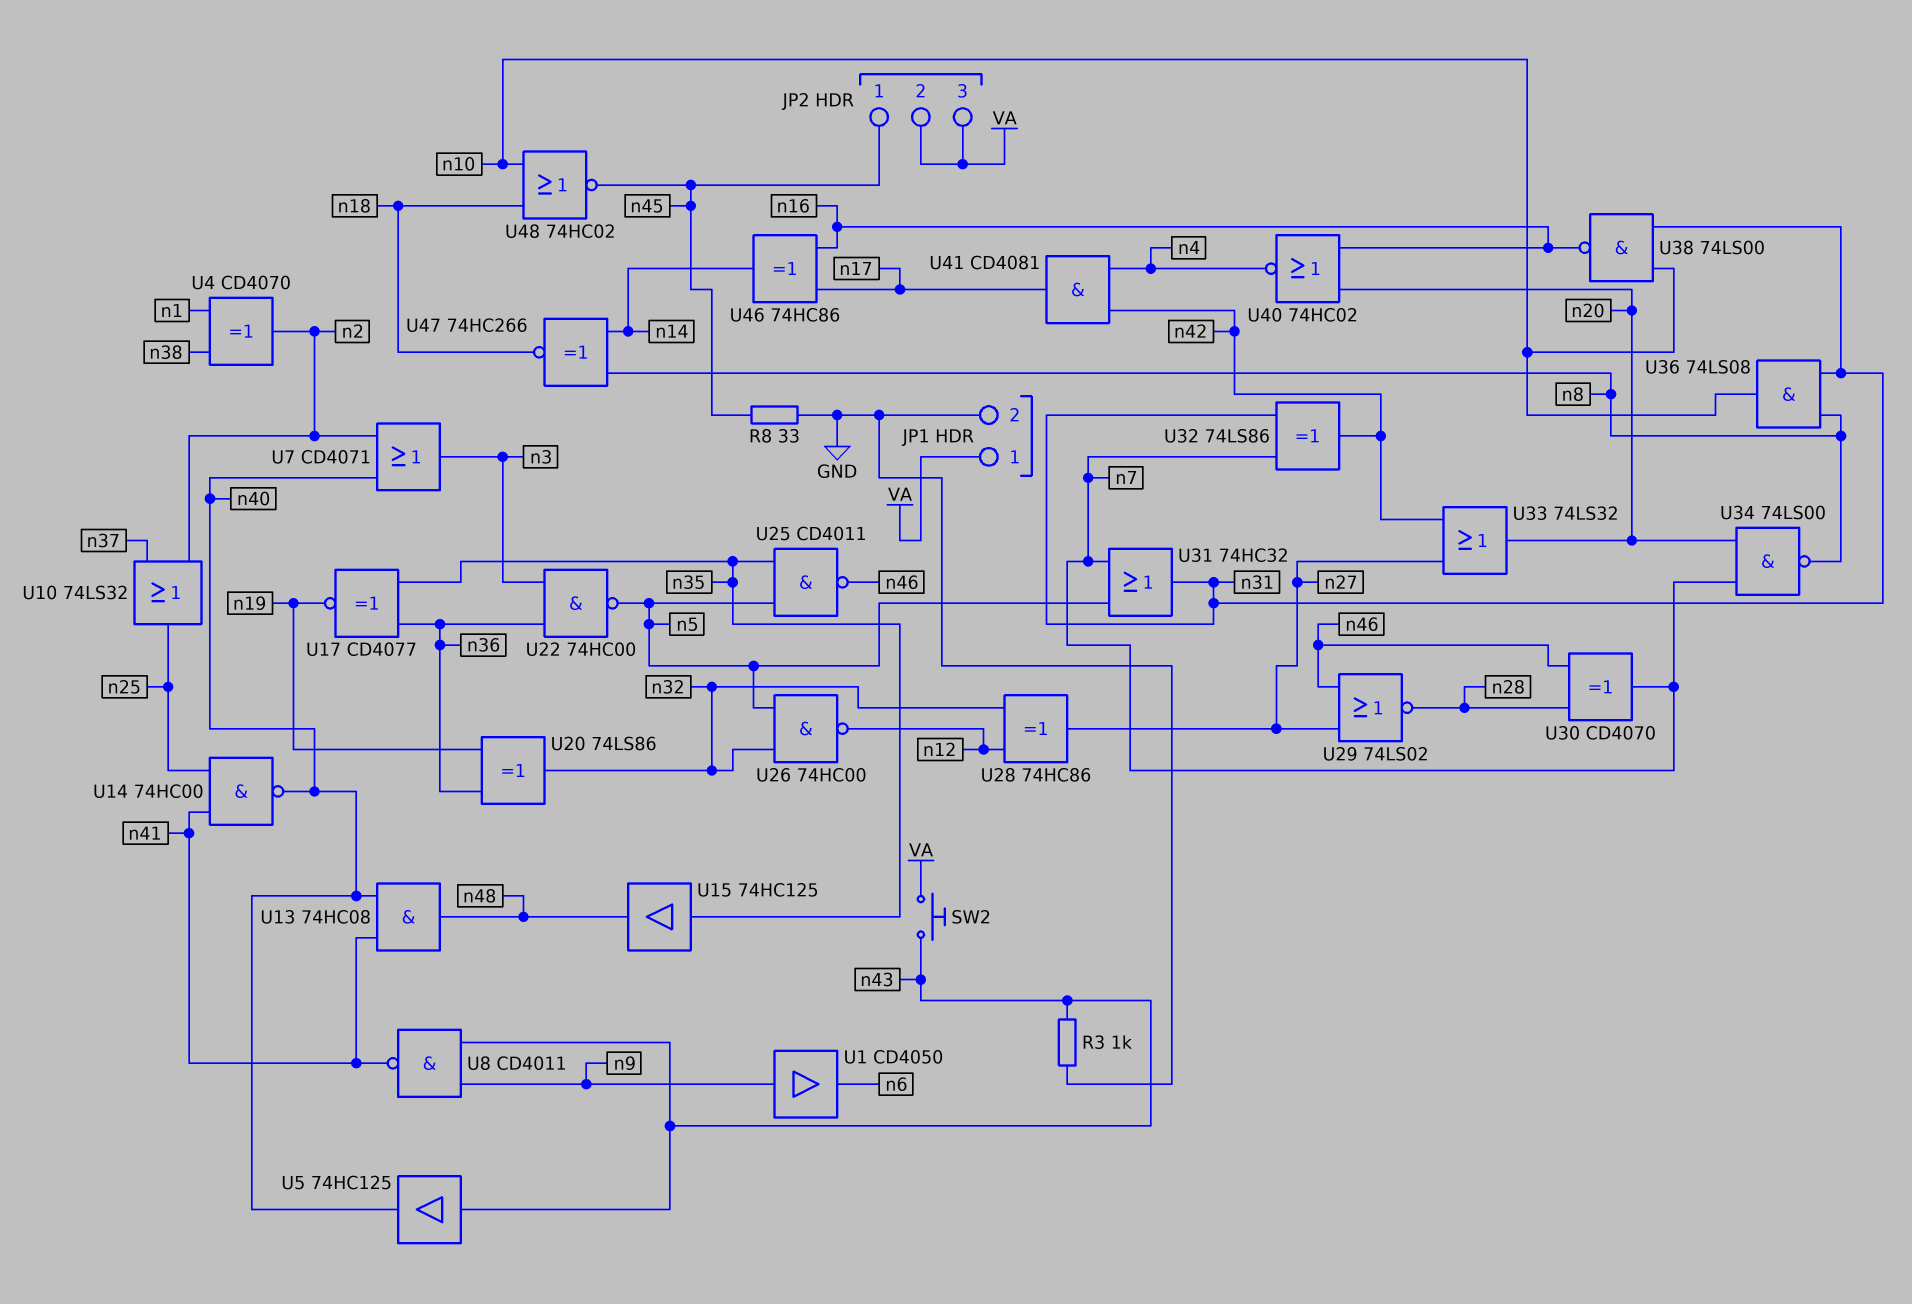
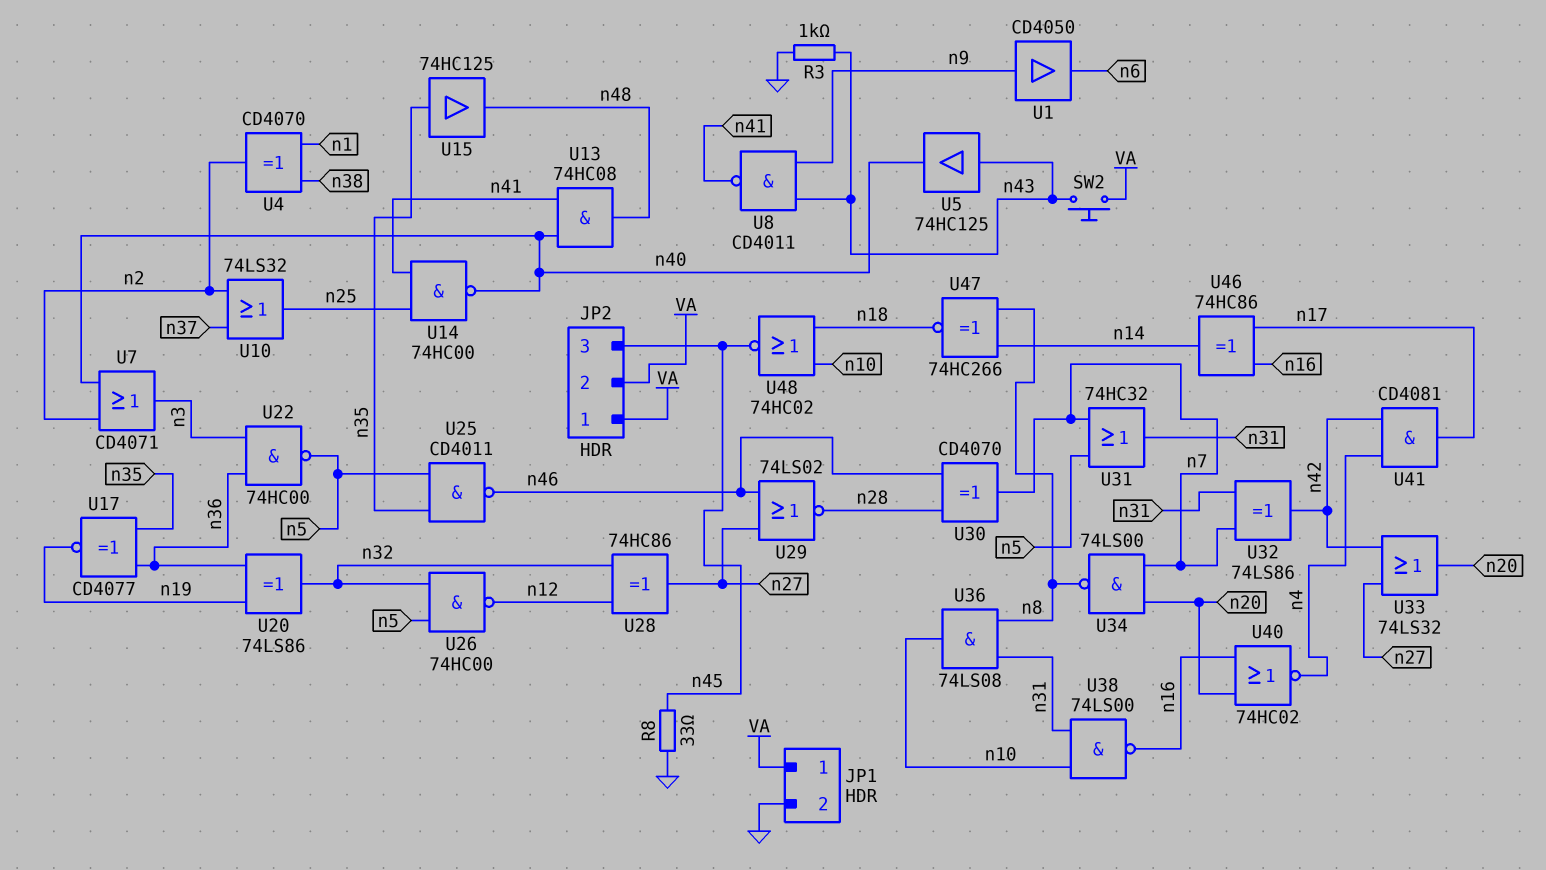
JP2 pin 1: n45 -> VA
JP2 pin 3: VA -> n45

